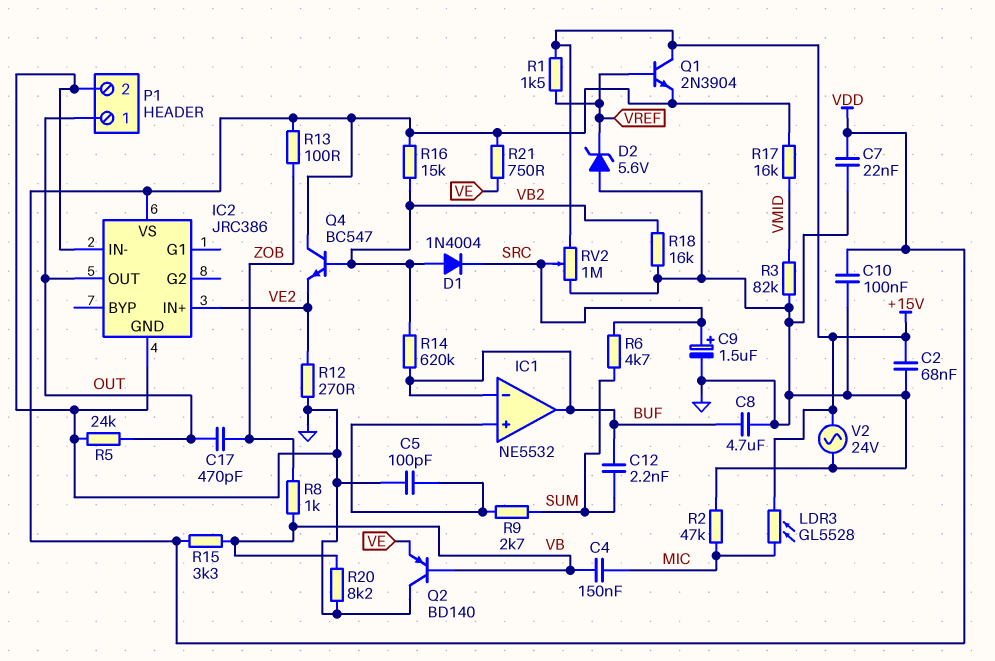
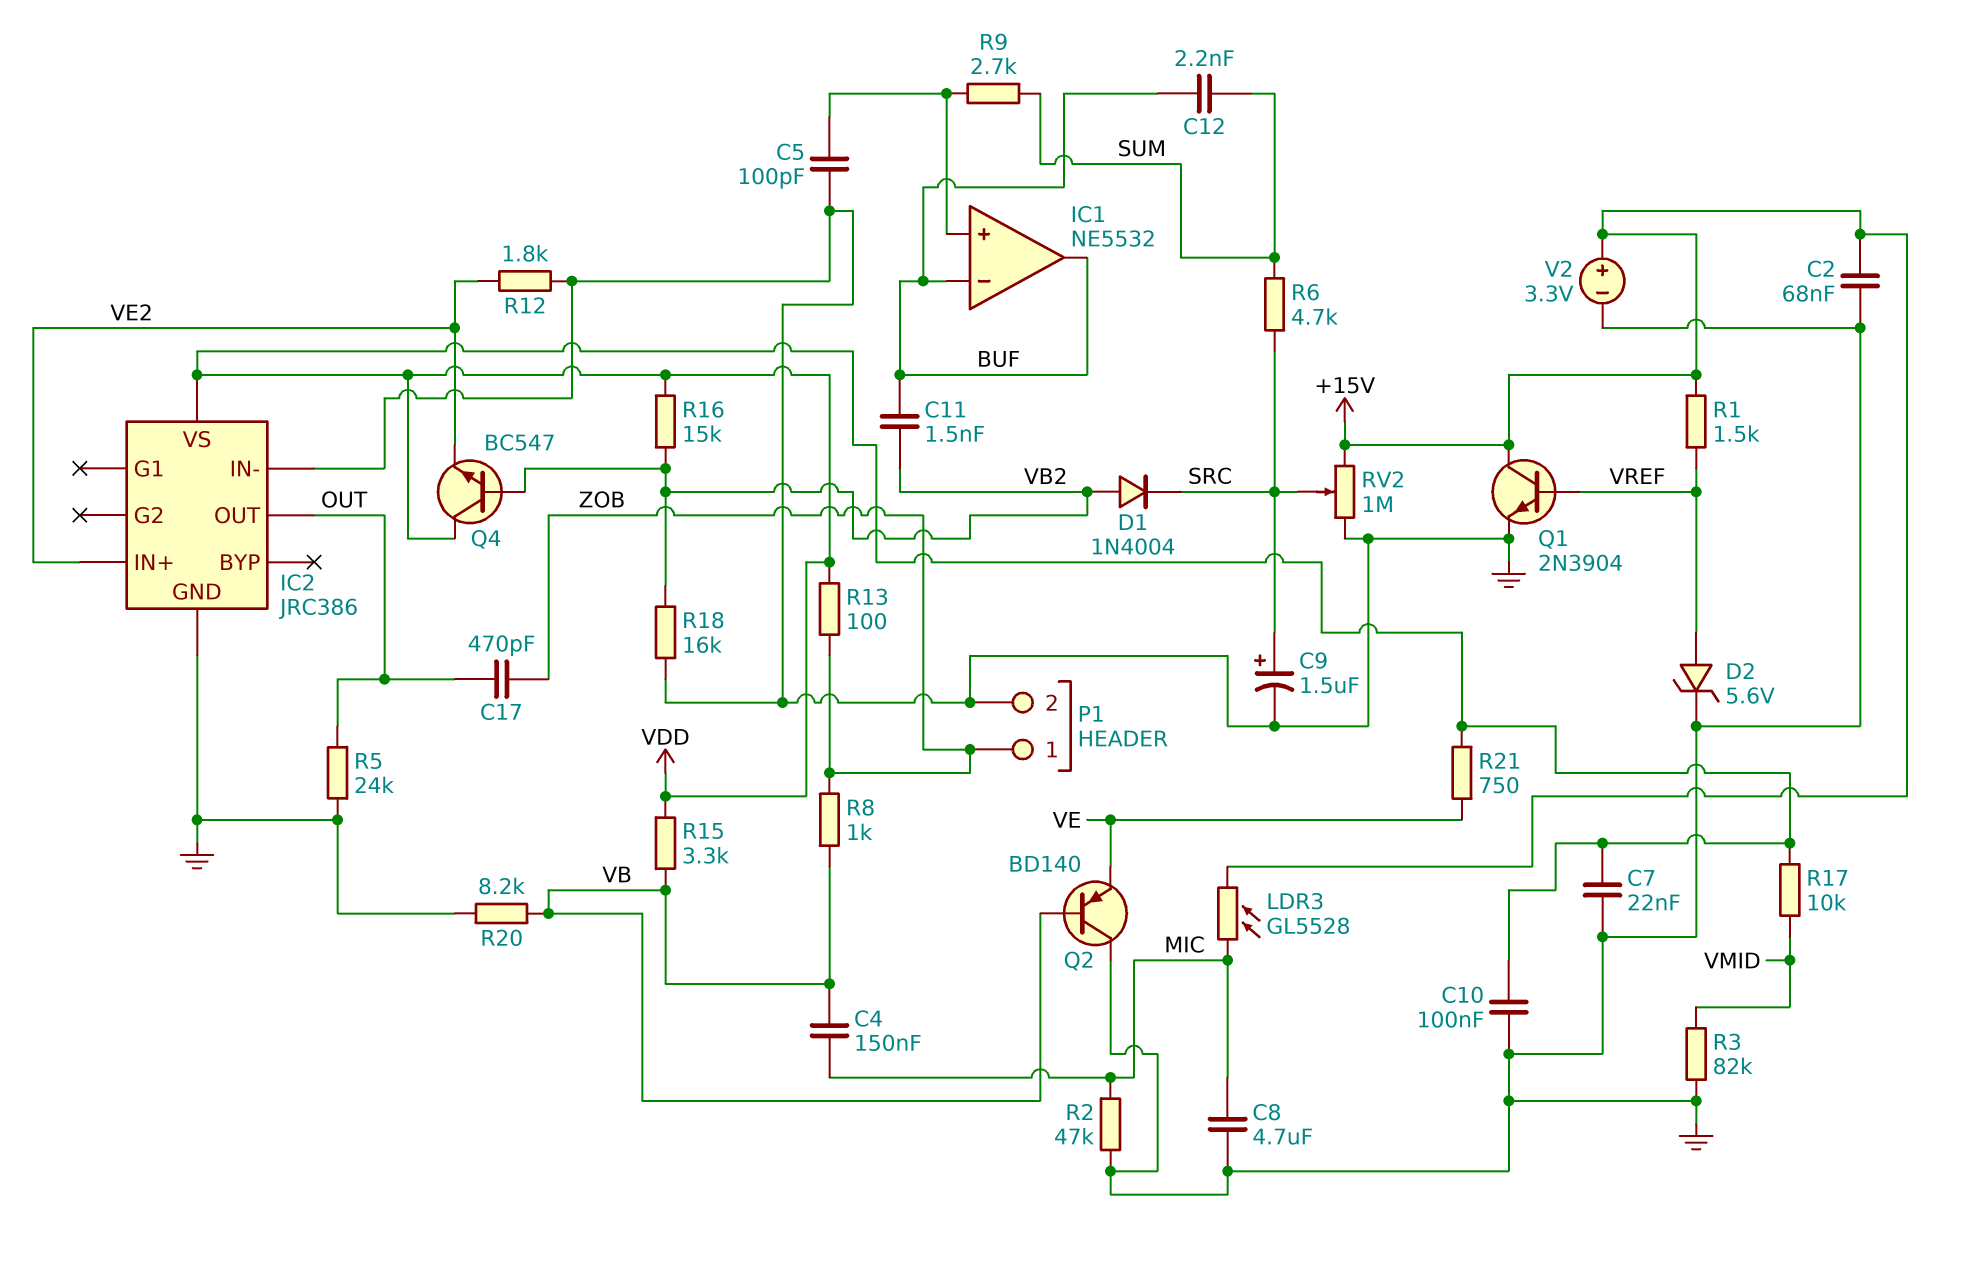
C8: 4.7uF (BUF, GND) -> 4.7uF (GND, MIC)
C11: none -> 1.5nF (BUF, VB2)
D2: zener 5.6V (A GND, K VREF) -> zener 5.6V (A VREF, K GND)
P1 pin 1: OUT -> ZOB
Q1: NPN 2N3904 (B VREF, C +15V, E VDD) -> NPN 2N3904 (B VREF, C +15V, E GND)
R12: 270 (GND, VE2) -> 1.8k (GND, VE2)
R14: 620k (BUF, VB2) -> none
R17: 16k (VDD, VMID) -> 10k (VDD, VMID)
V2: AC 24V (+15V, GND) -> 3.3V (plus +15V, minus GND)

